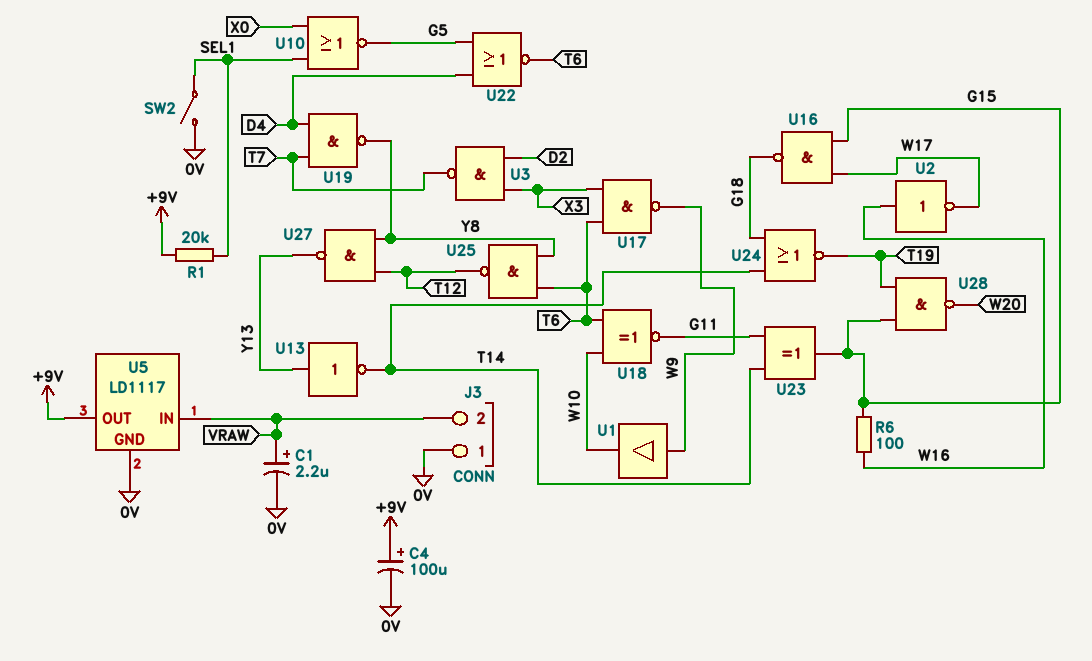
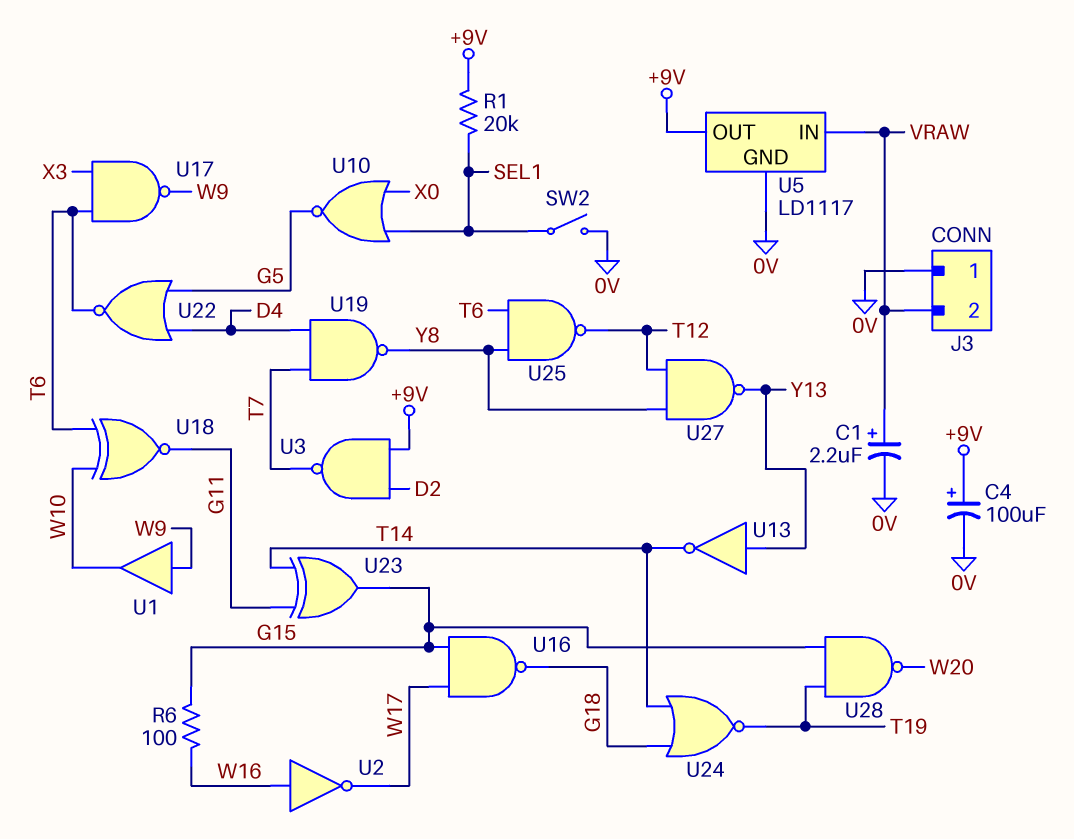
U3: NAND (in D2, in X3, out T7) -> NAND (in +9V, in D2, out T7)

